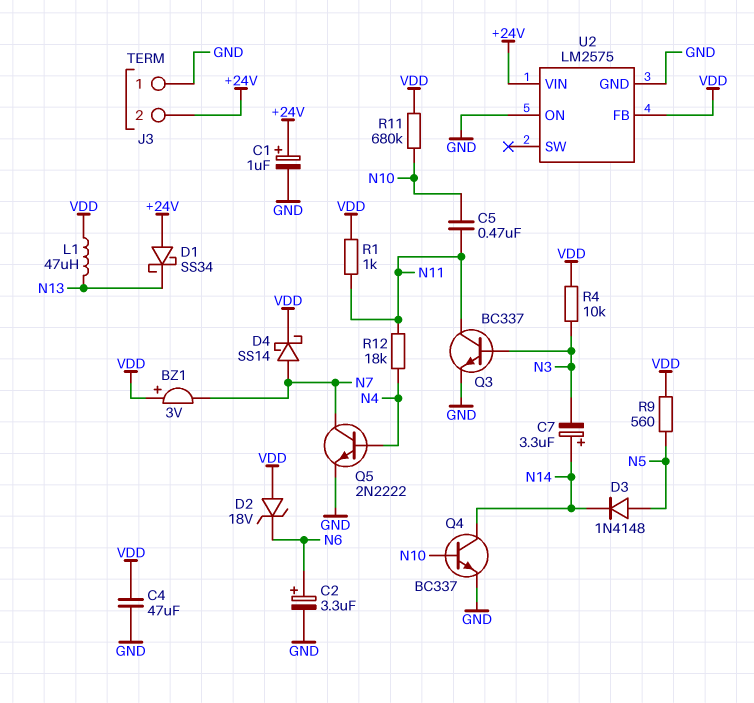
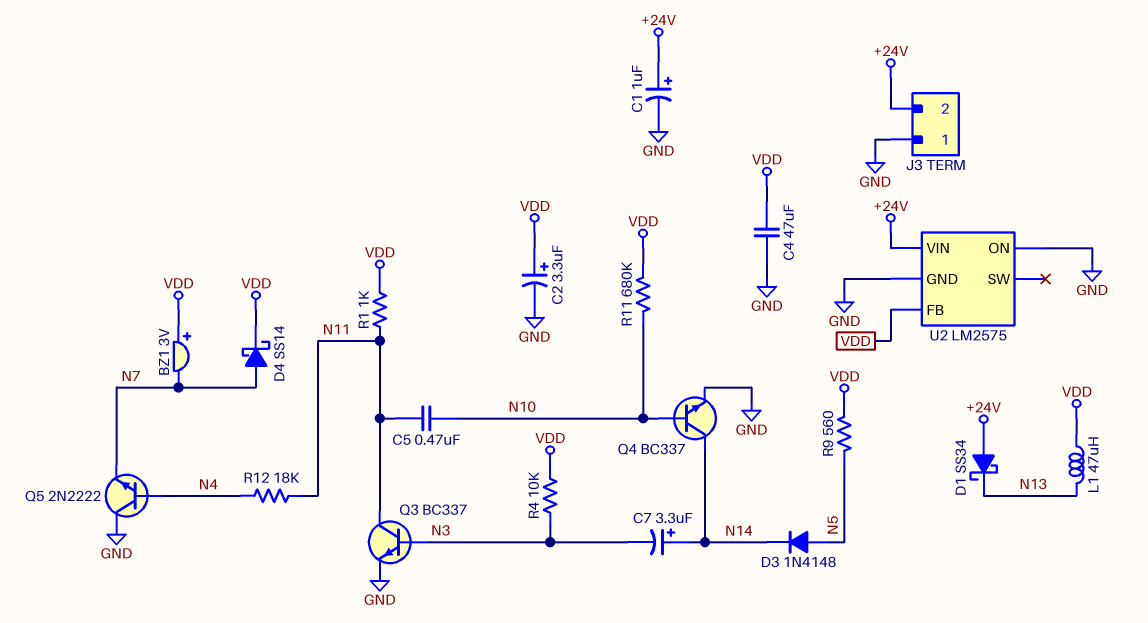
C2: 3.3uF (plus N6, minus GND) -> 3.3uF (plus VDD, minus GND)
D2: zener 18V (A VDD, K N6) -> none
Q5: NPN 2N2222 (B N4, C N7, E GND) -> NPN 2N2222 (B N4, C GND, E N7)

